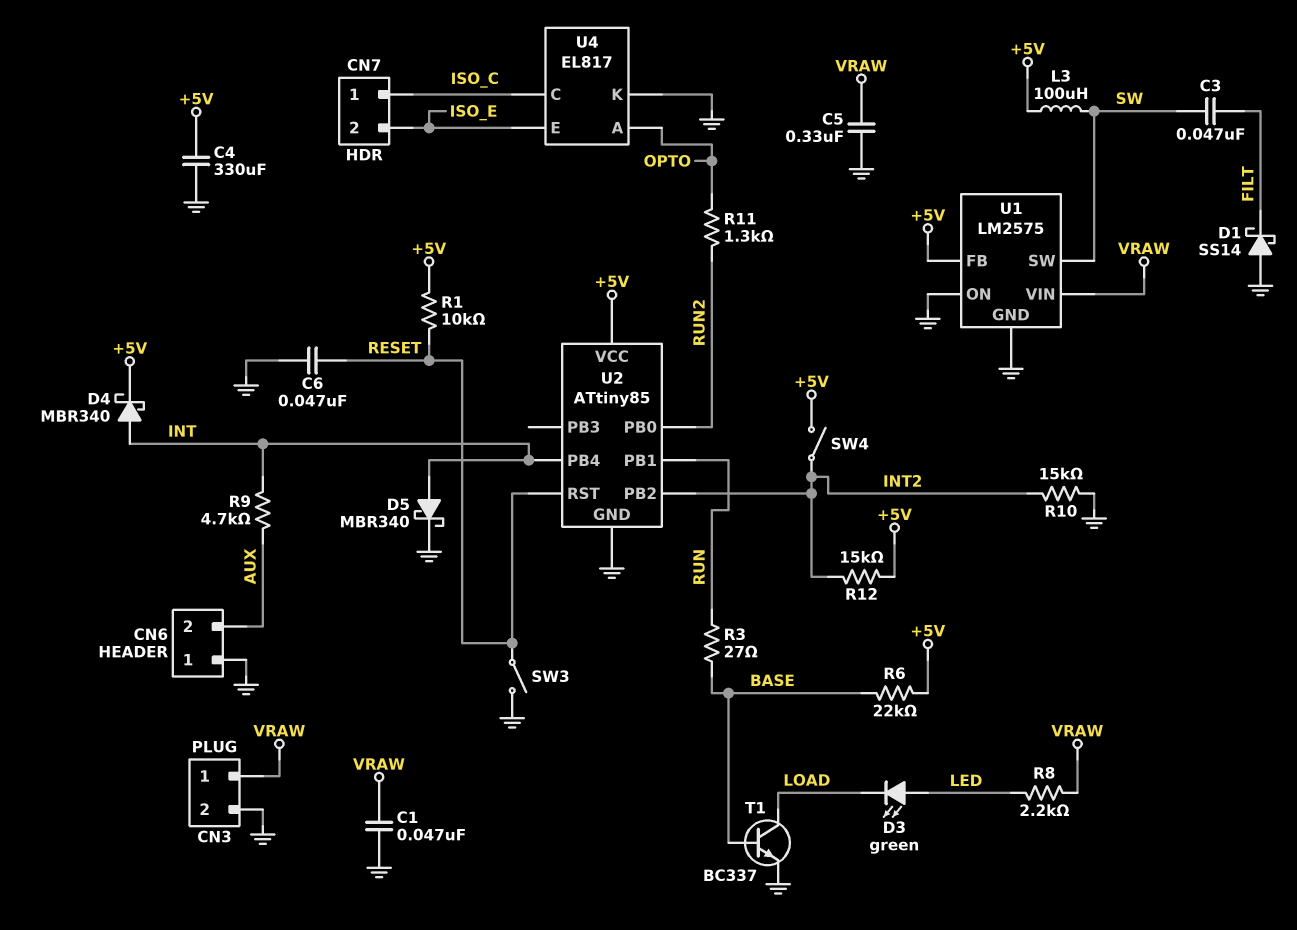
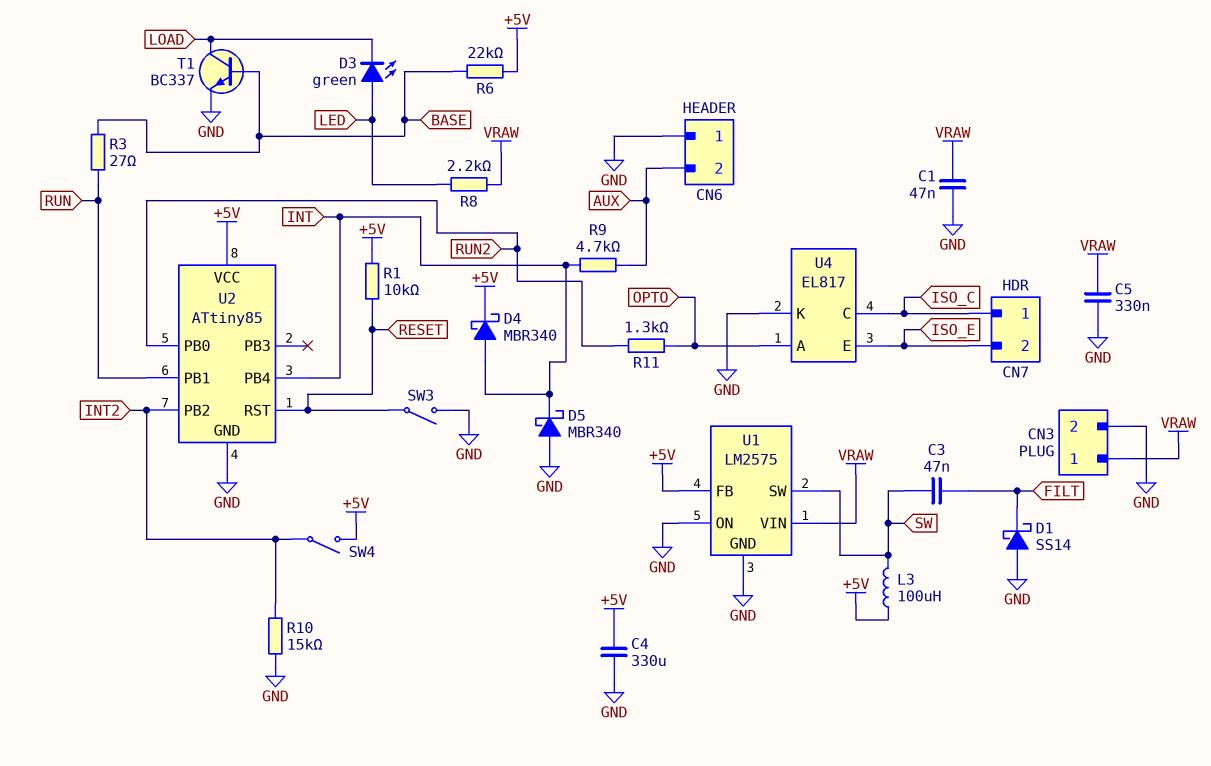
C6: 47nF (GND, RESET) -> none
D5: schottky MBR340 (A INT, K GND) -> schottky MBR340 (A GND, K INT)
R12: 15k (+5V, INT2) -> none

